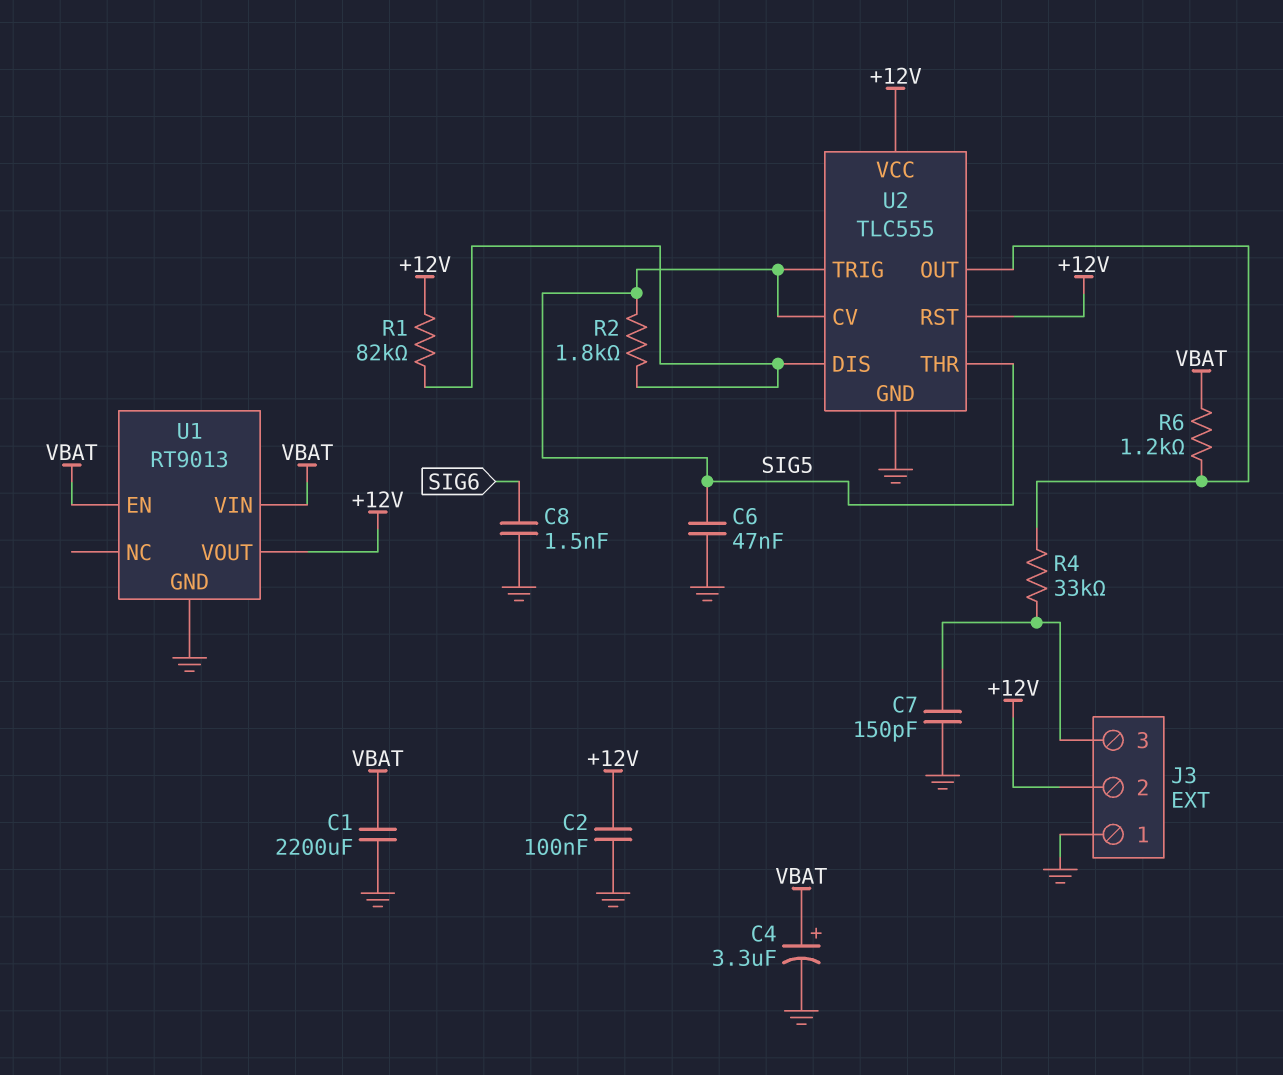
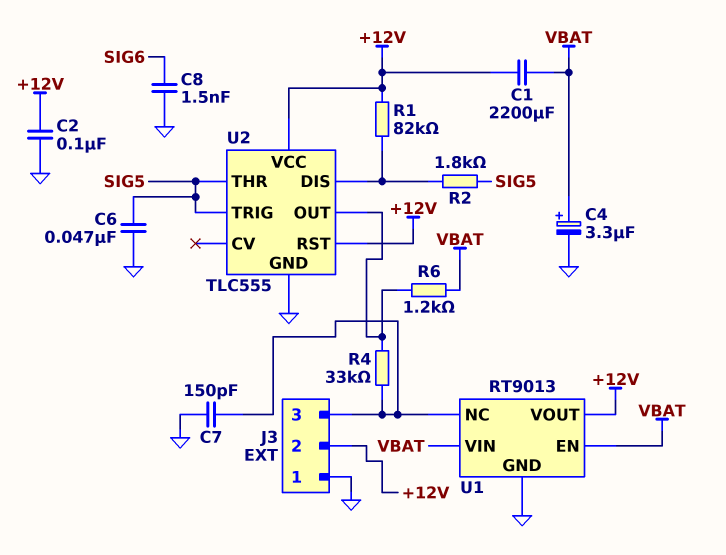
C1: 2200uF (GND, VBAT) -> 2200uF (+12V, VBAT)
U1 pin NC: none -> J3/3
U2 pin CV: SIG5 -> none

